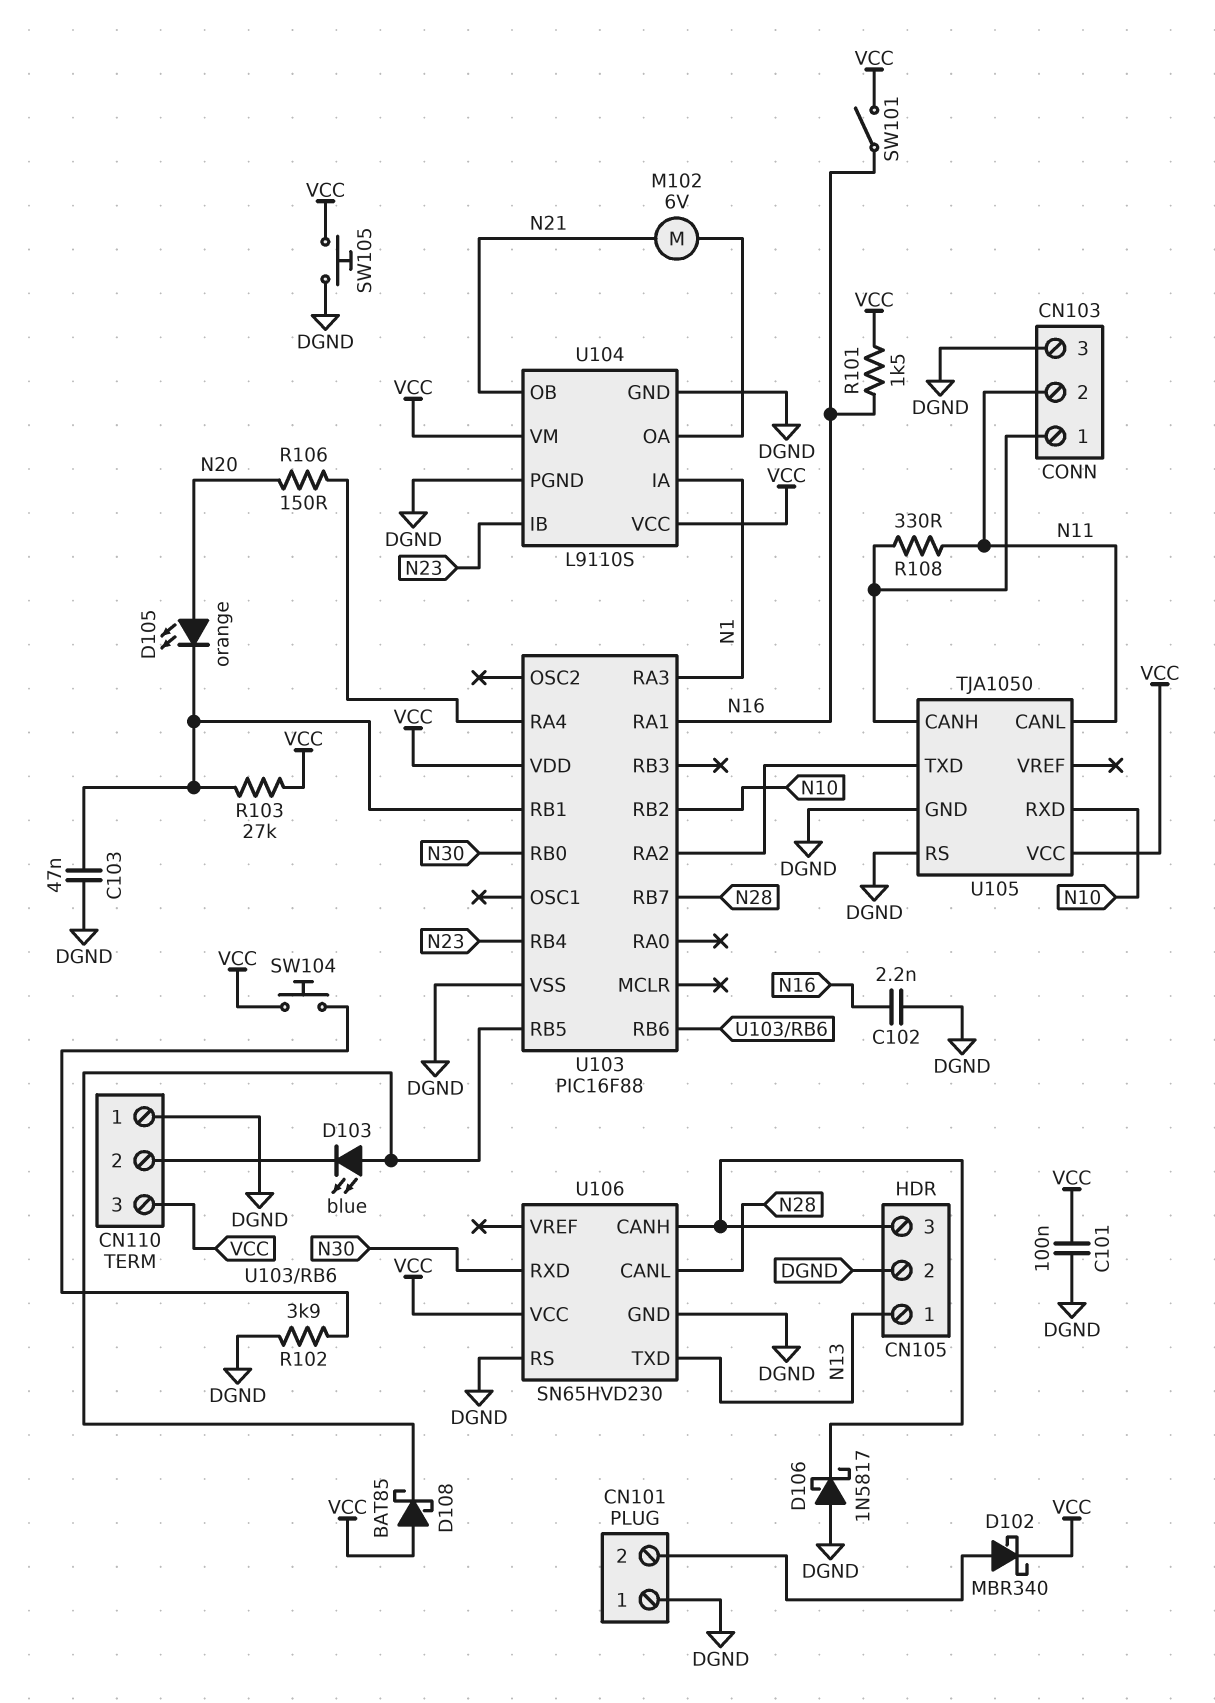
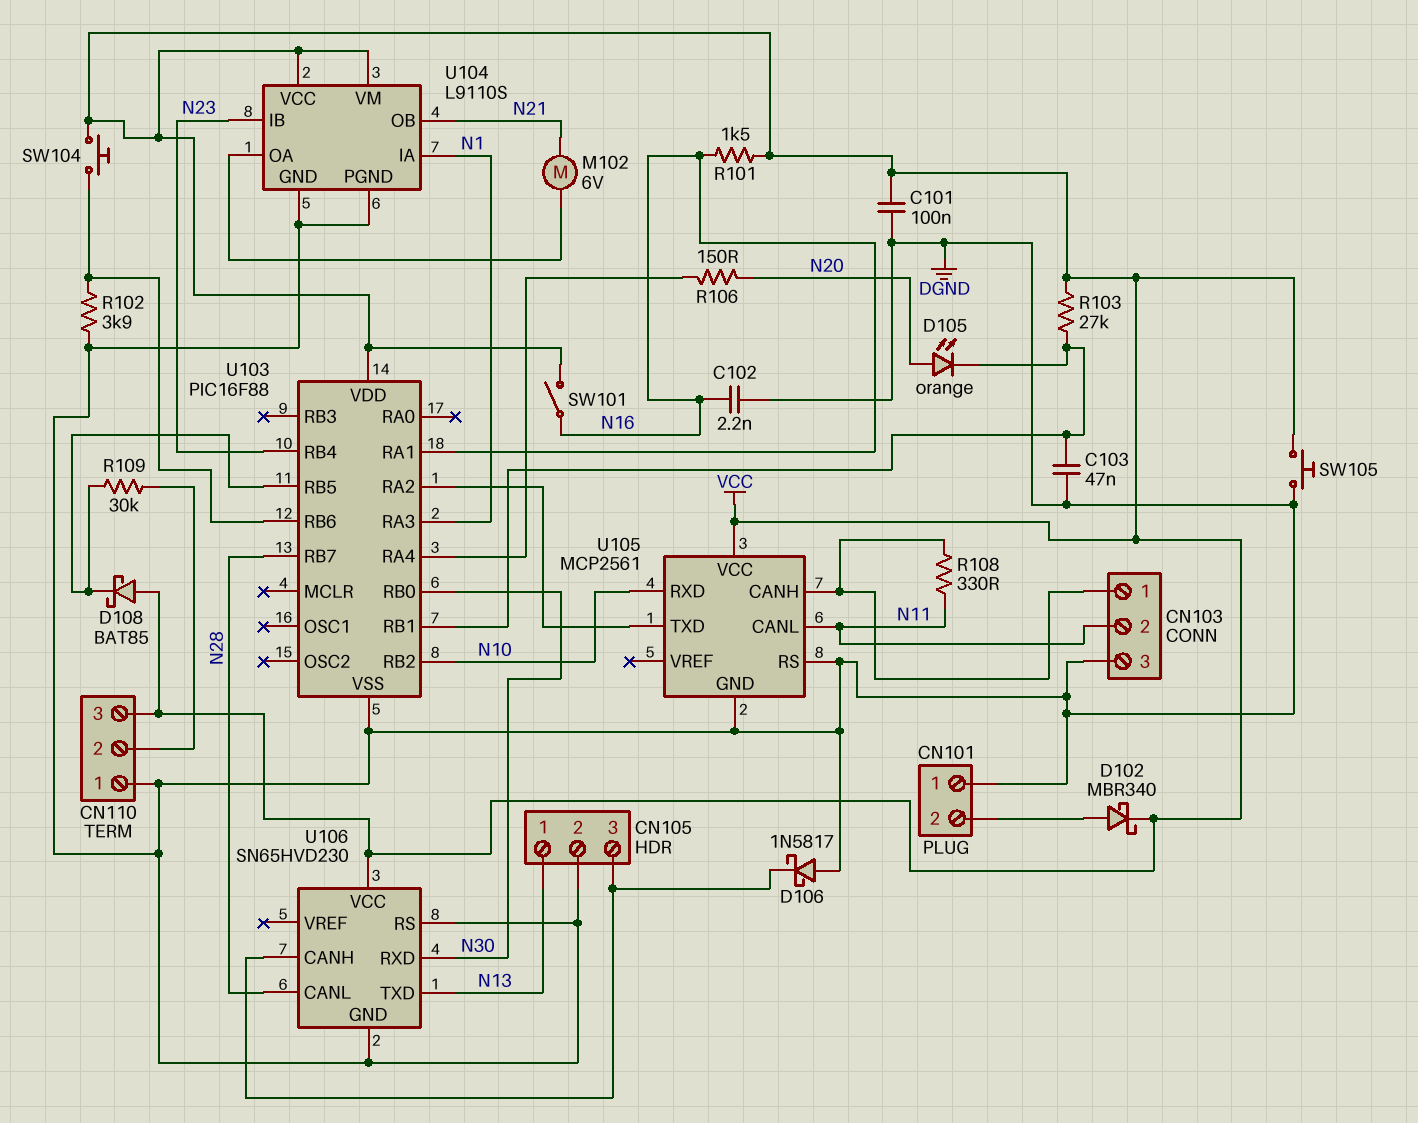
D103: LED blue (A U103/RB5, K CN110/2) -> none
R109: none -> 30k (CN110/2, U103/RB5)
U105: TJA1050 -> MCP2561

